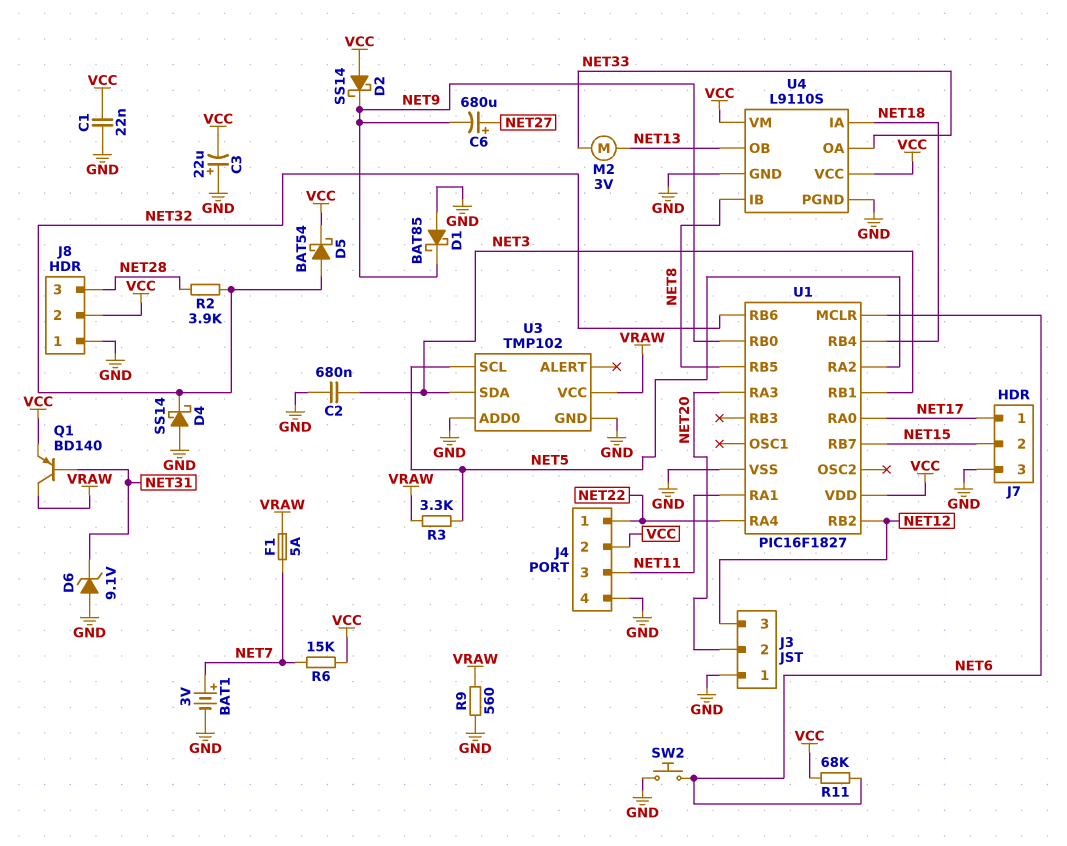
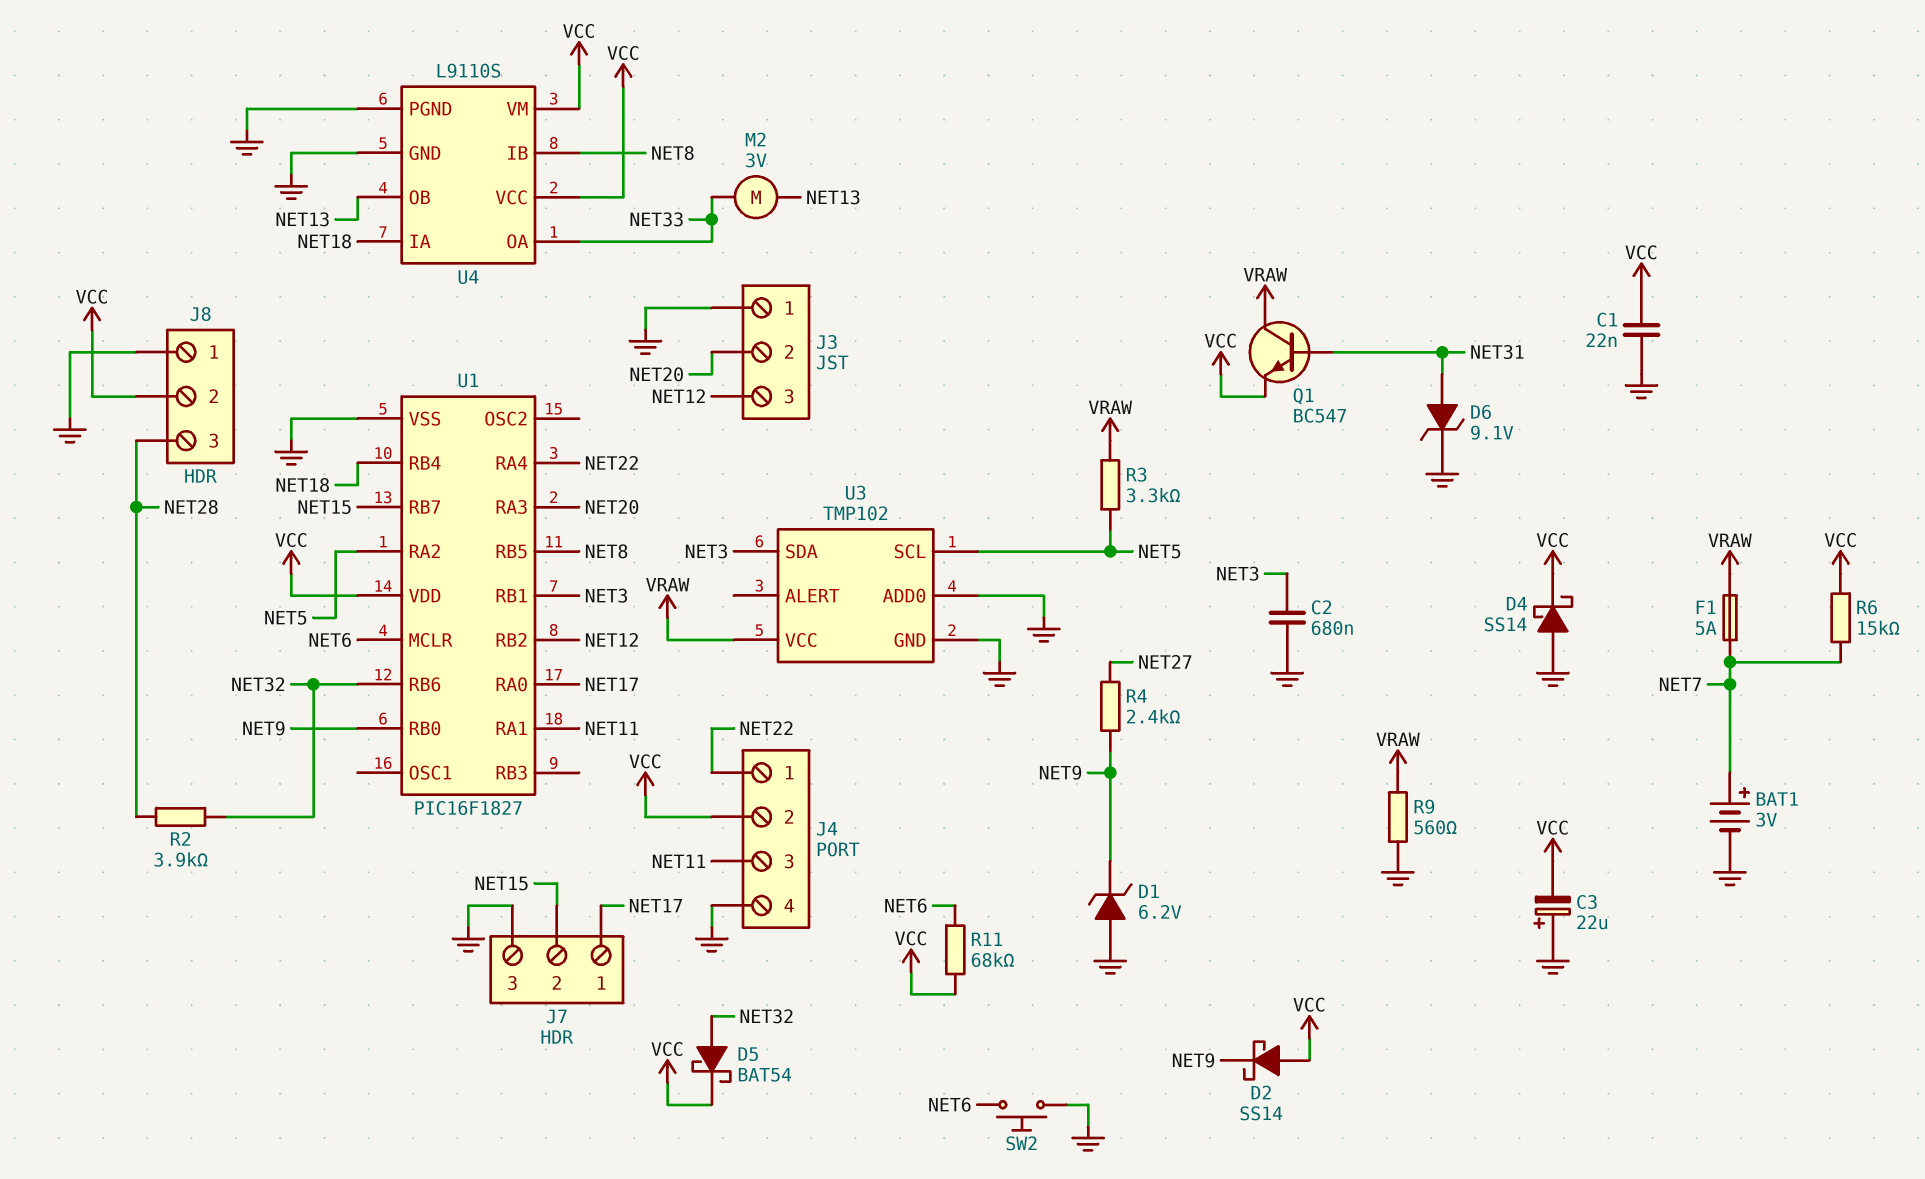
C6: 680uF (plus NET27, minus NET9) -> none
D1: schottky BAT85 (A GND, K NET9) -> zener 6.2V (A GND, K NET9)
D4: schottky SS14 (A GND, K NET32) -> schottky SS14 (A GND, K VCC)
D6: zener 9.1V (A GND, K NET31) -> zener 9.1V (A NET31, K GND)
Q1: PNP BD140 (B NET31, C VRAW, E VCC) -> NPN BC547 (B NET31, C VRAW, E VCC)
R4: none -> 2.4k (NET9, NET27)

